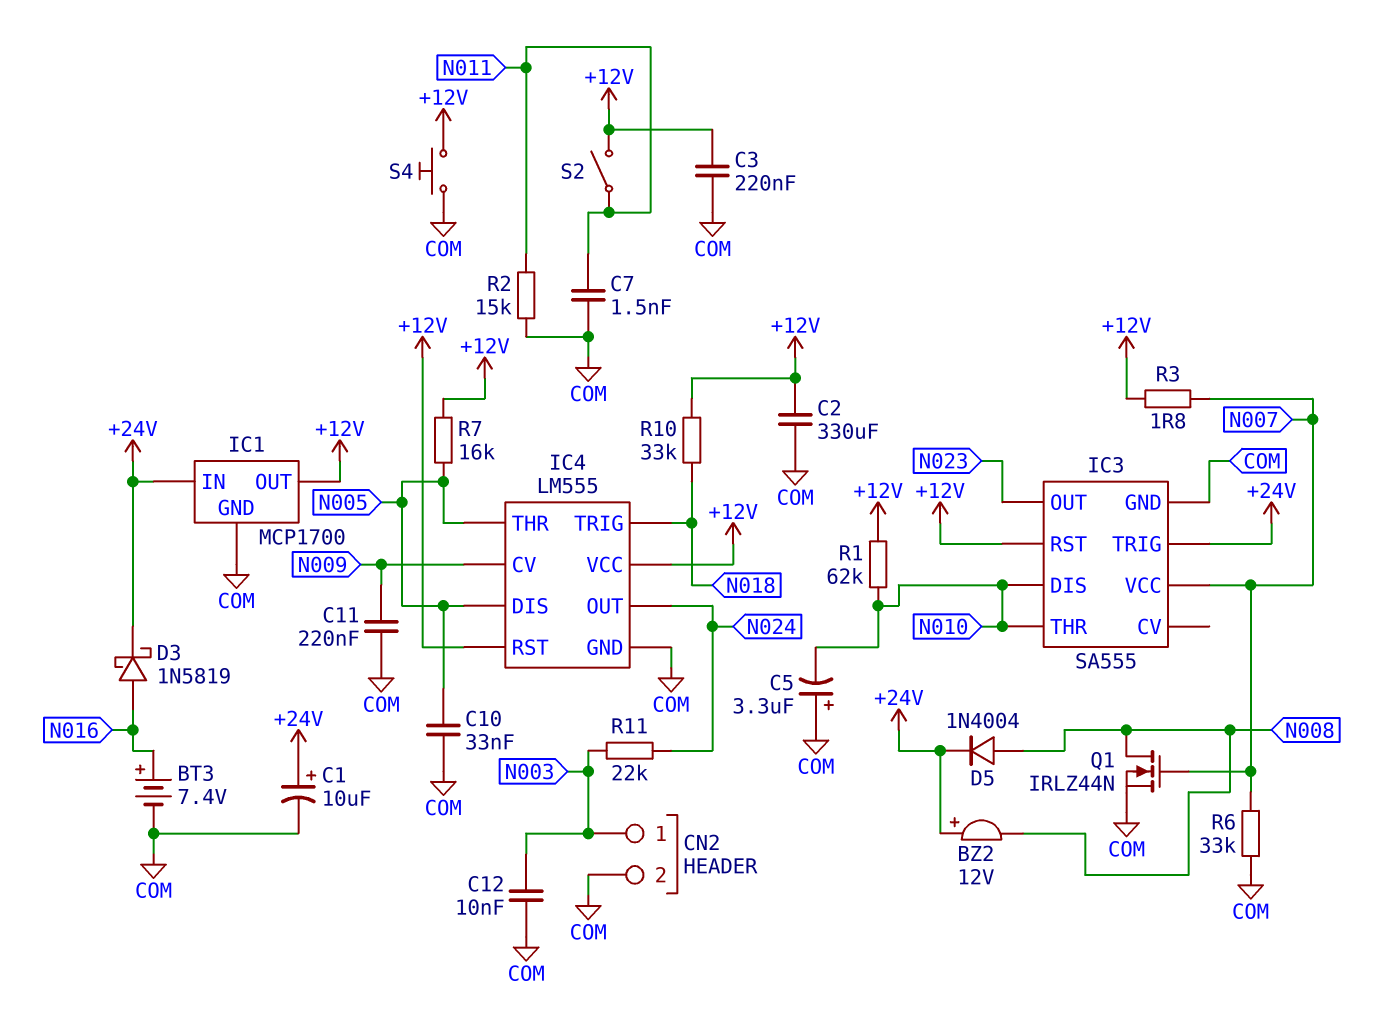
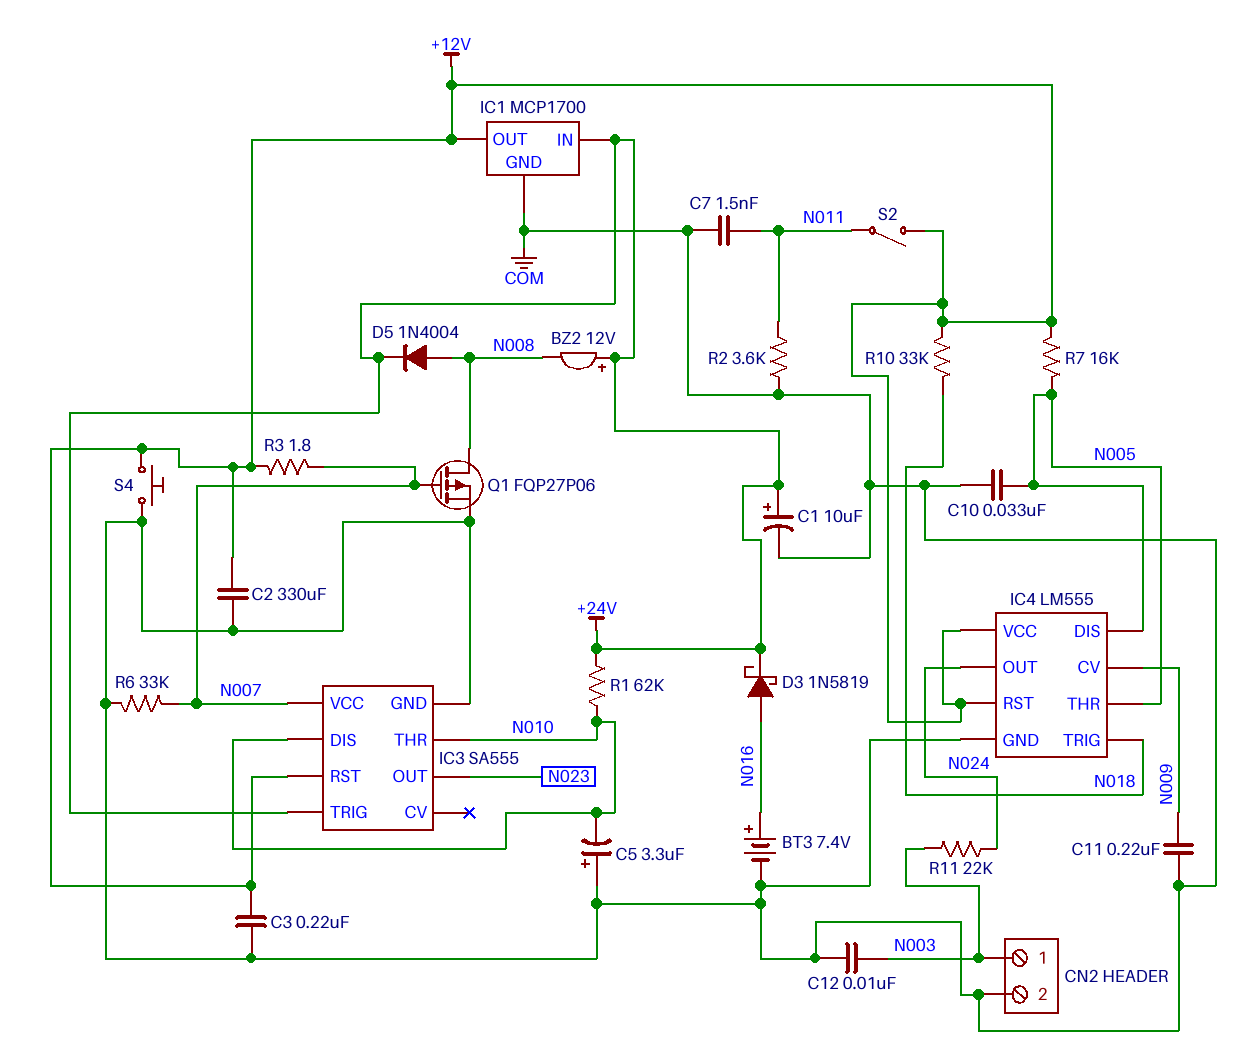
Q1: NMOS IRLZ44N (G N007, D N008, S COM) -> PMOS FQP27P06 (G N007, D N008, S COM)
R1: 62k (+12V, N010) -> 62k (+24V, N010)
R2: 15k (COM, N011) -> 3.6k (COM, N011)

